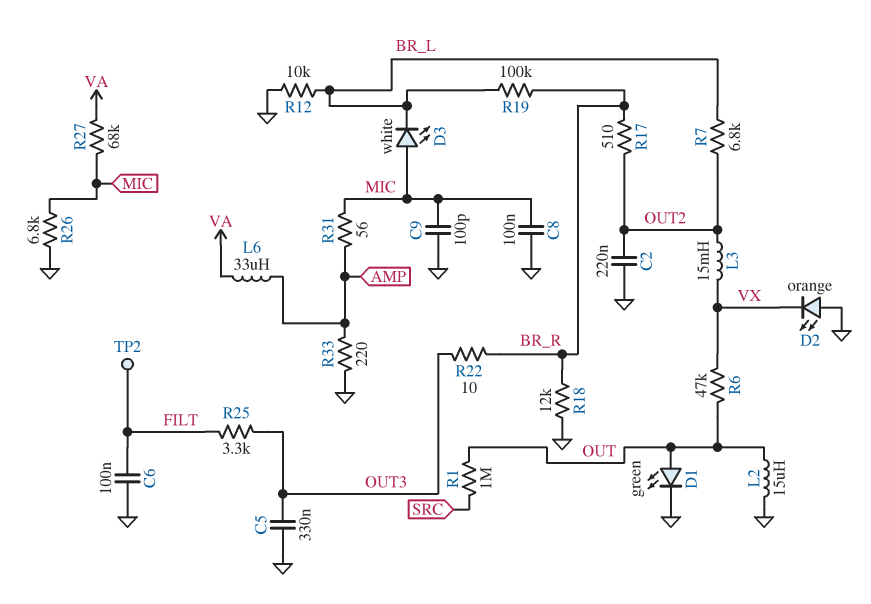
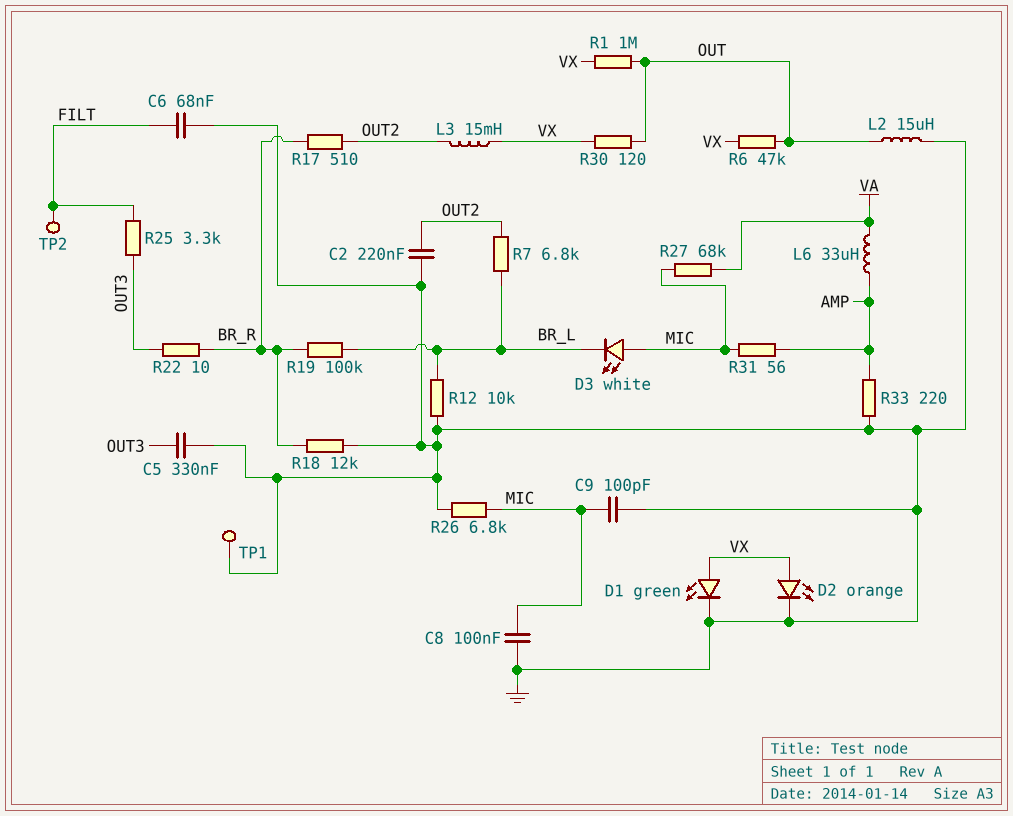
C6: 100nF (FILT, GND) -> 68nF (FILT, GND)
D1: LED green (A OUT, K GND) -> LED green (A VX, K GND)
D2: LED orange (A GND, K VX) -> LED orange (A VX, K GND)
R1: 1M (OUT, SRC) -> 1M (OUT, VX)
R30: none -> 120 (OUT, VX)
TP1: none -> test point (GND)

